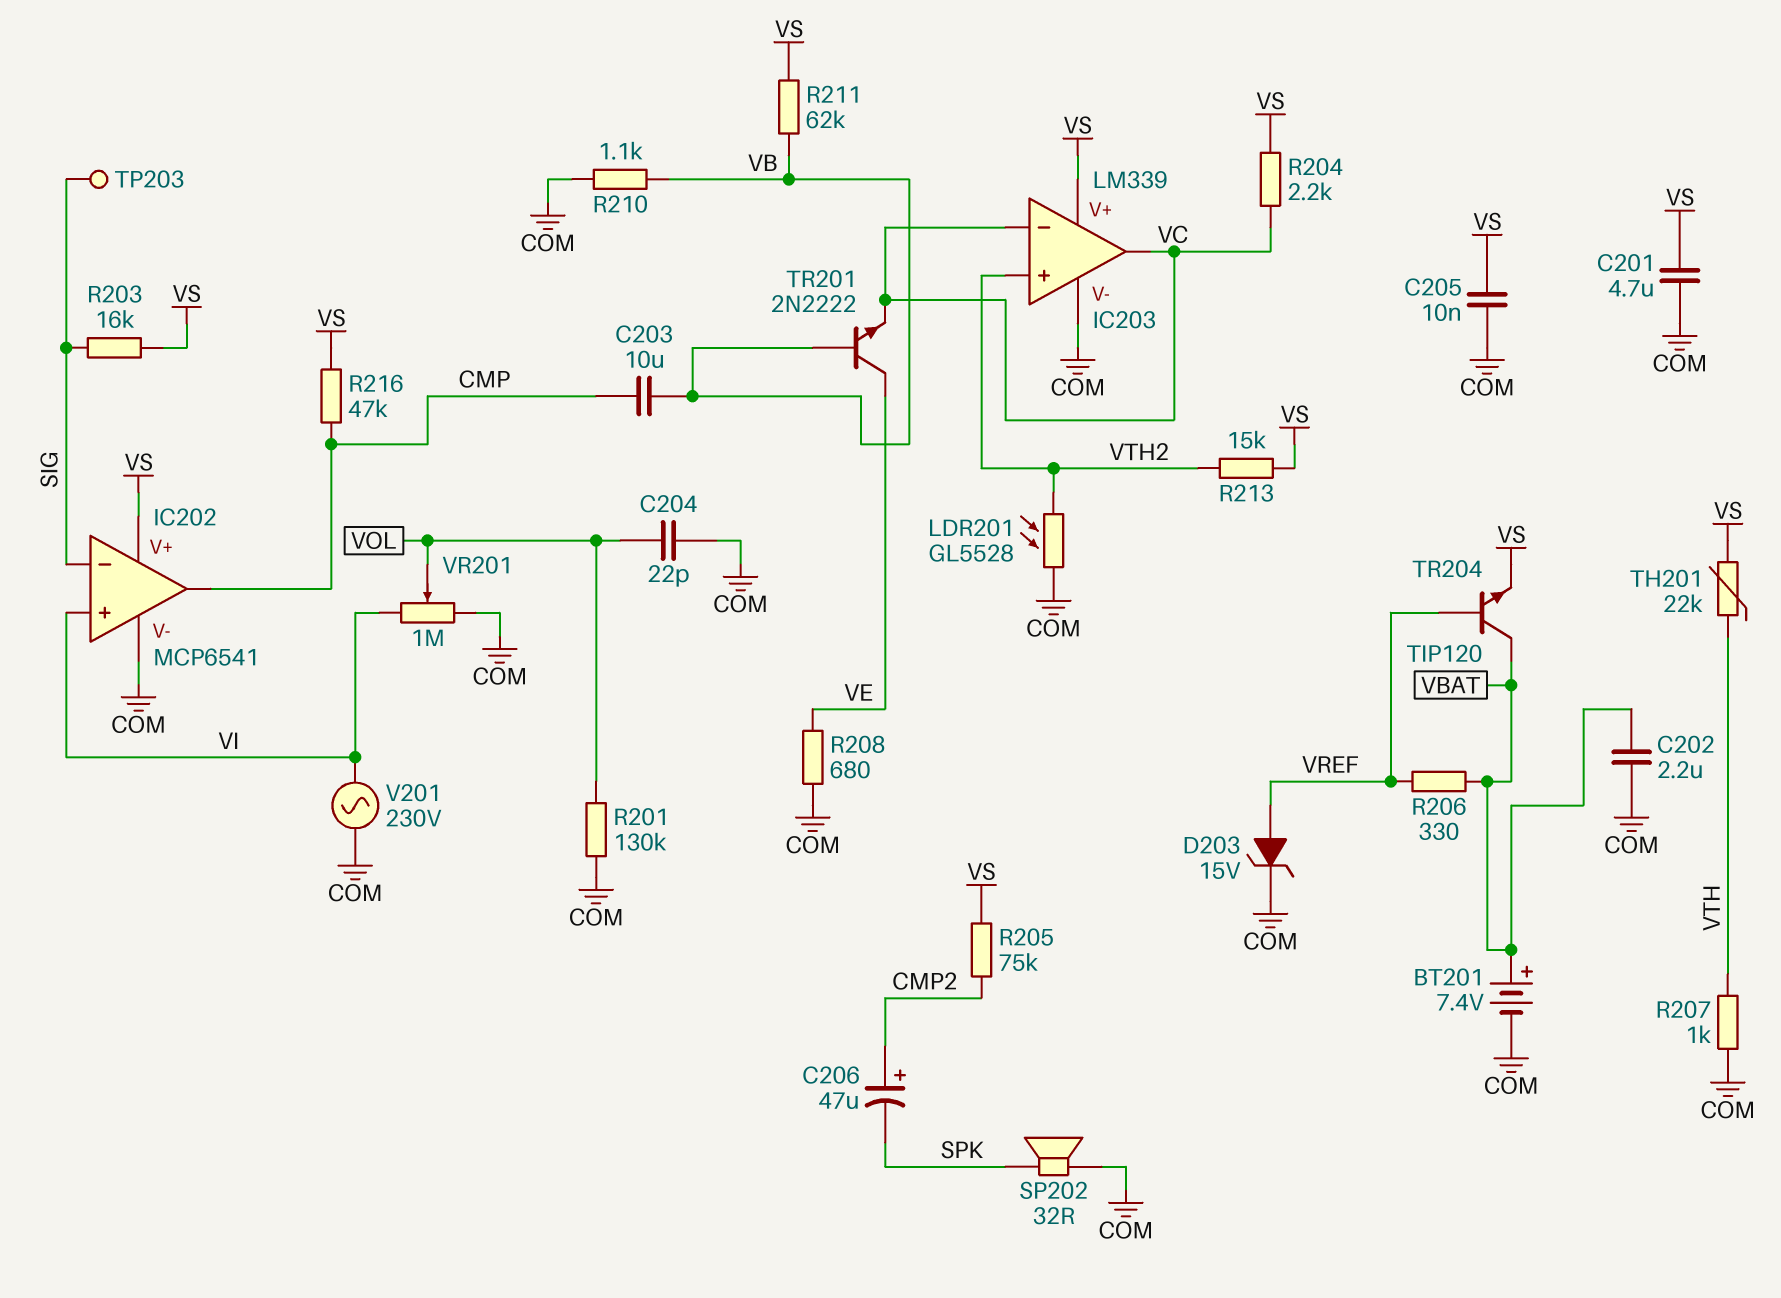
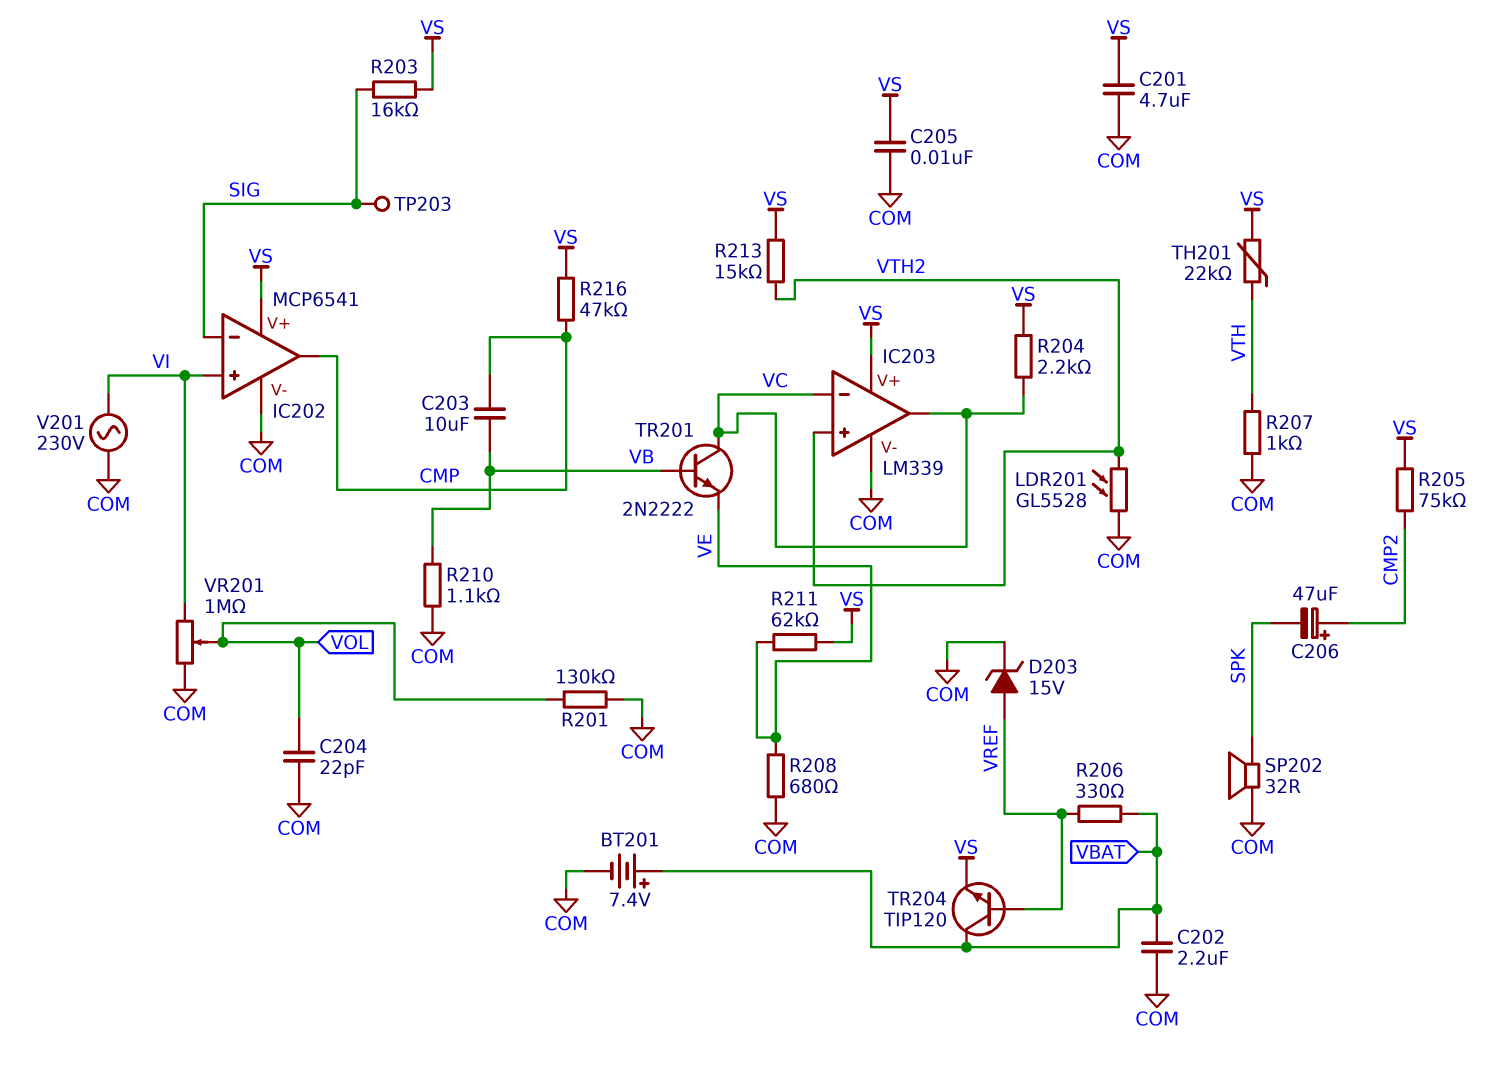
R211: 62k (VB, VS) -> 62k (VE, VS)
TR201: NPN 2N2222 (B VB, C VE, E VC) -> NPN 2N2222 (B VB, C VC, E VE)

